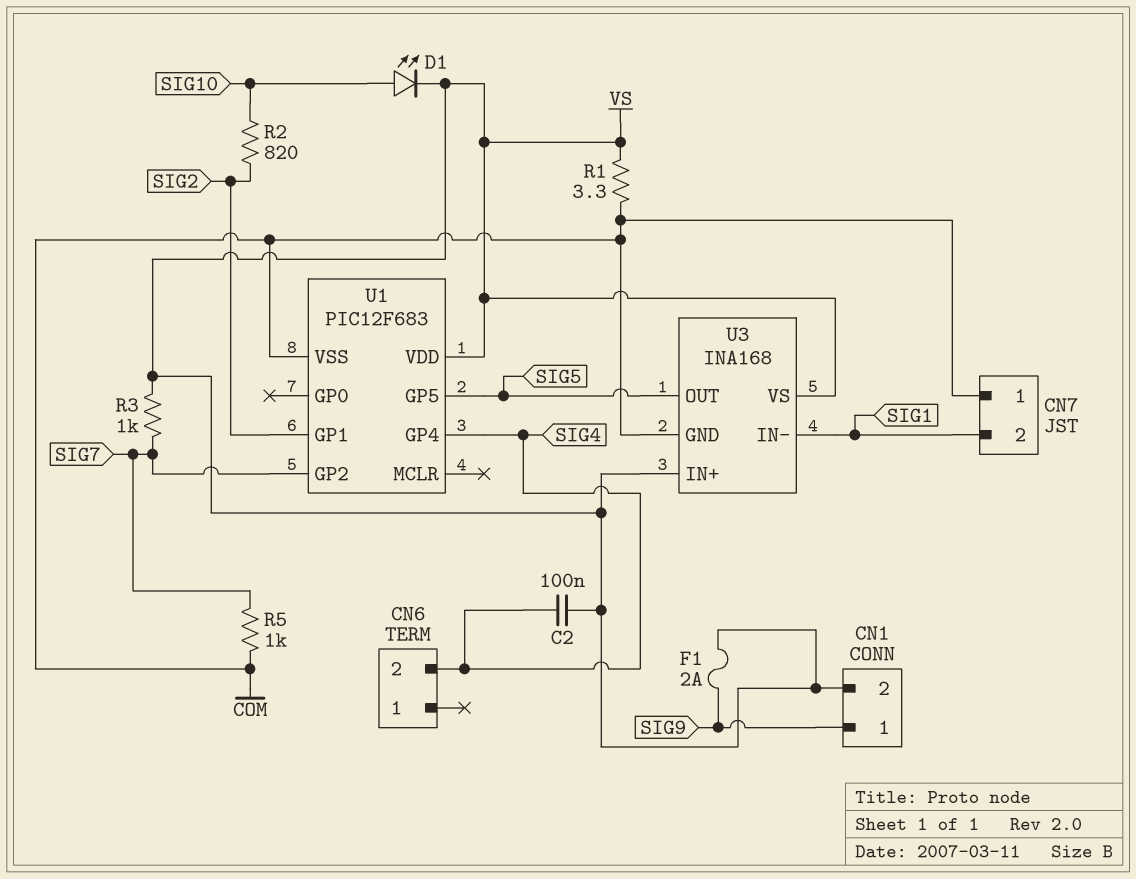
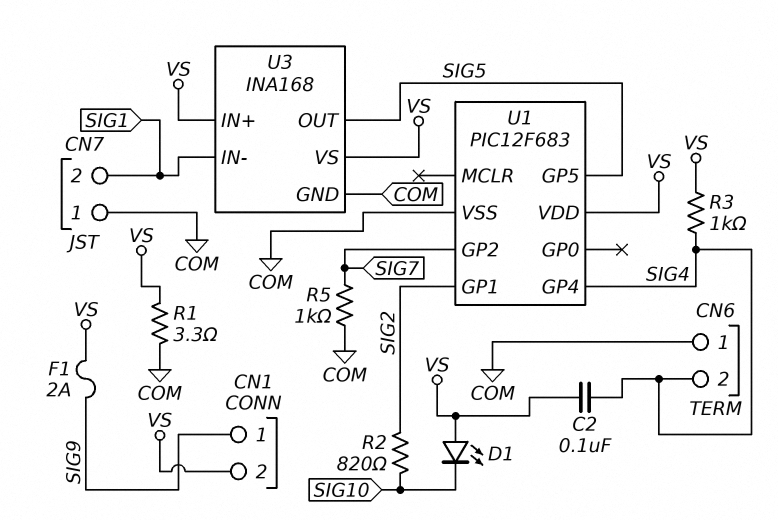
CN6 pin 1: none -> COM
D1: LED (A SIG10, K VS) -> LED (A VS, K SIG10)
R3: 1k (SIG7, VS) -> 1k (SIG4, VS)

